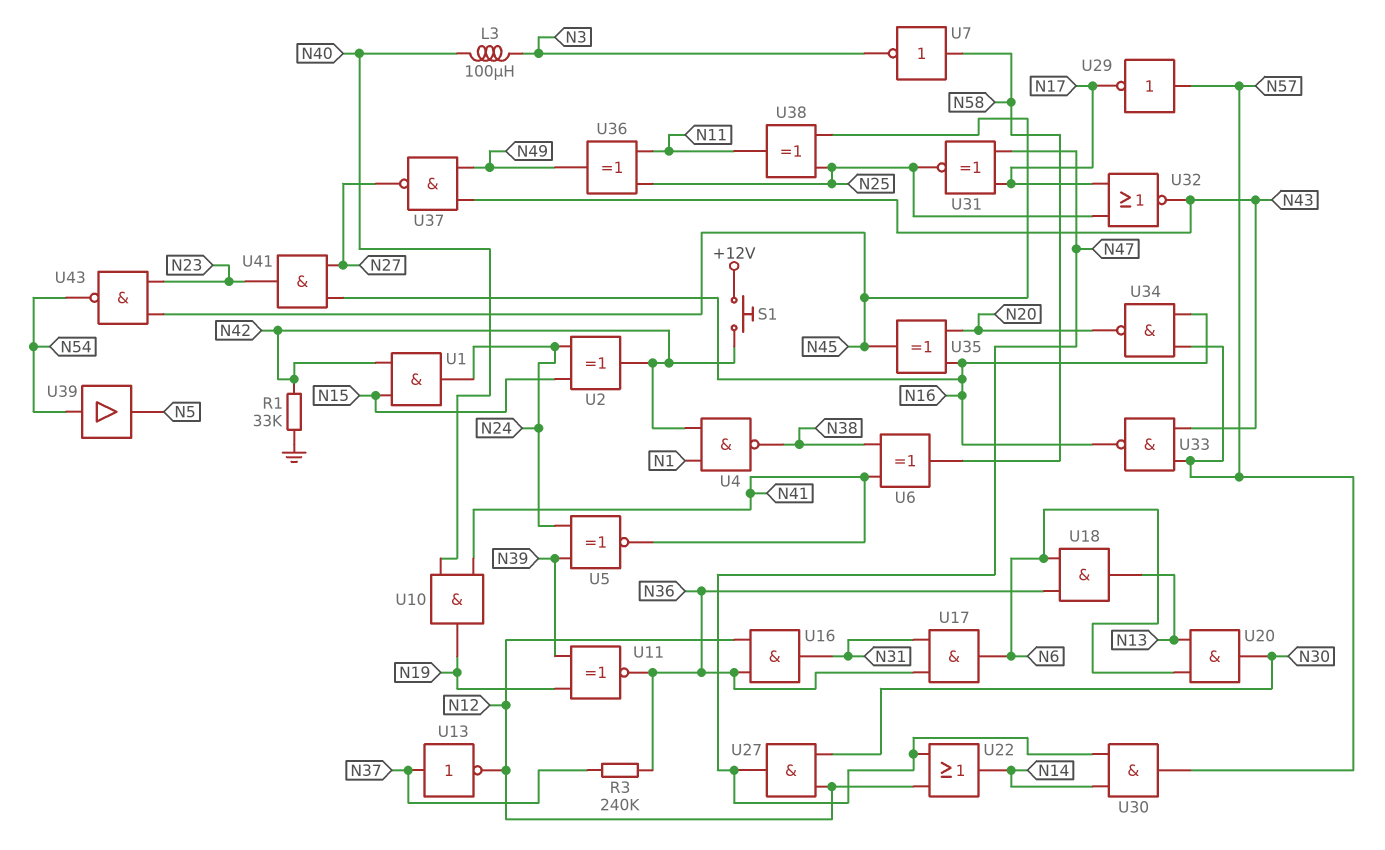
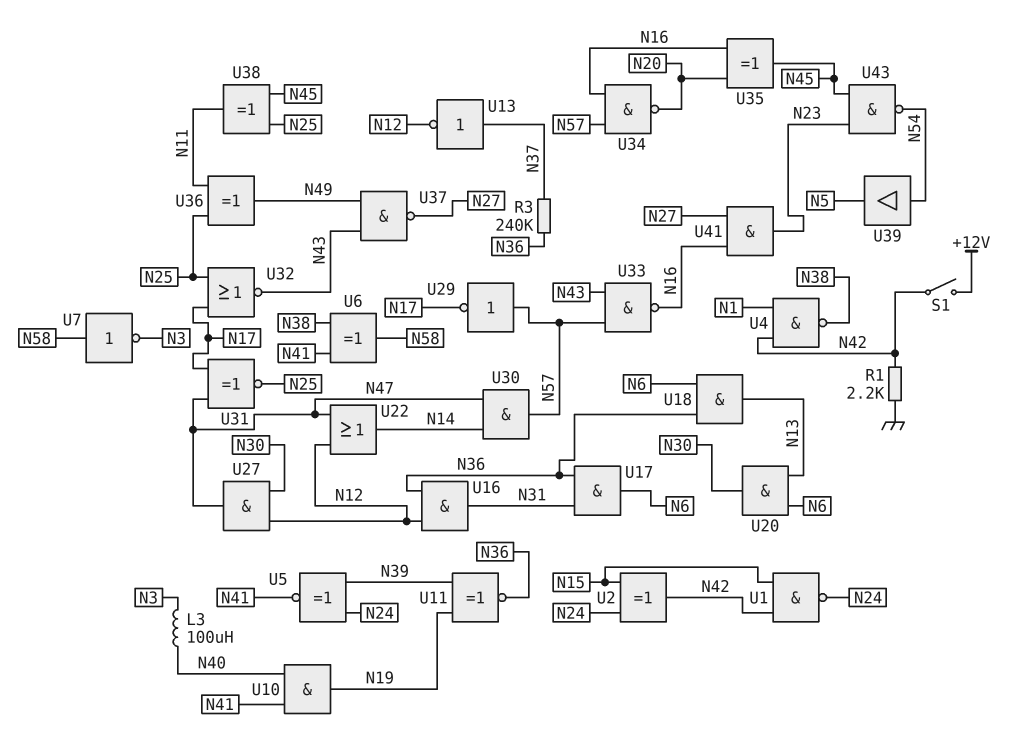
R1: 33k (GND, N42) -> 2.2k (GND, N42)
S1: button (+12V, N42) -> switch (+12V, N42)
U1: AND (in N15, in N42, out N24) -> NAND (in N15, in N42, out N24)

